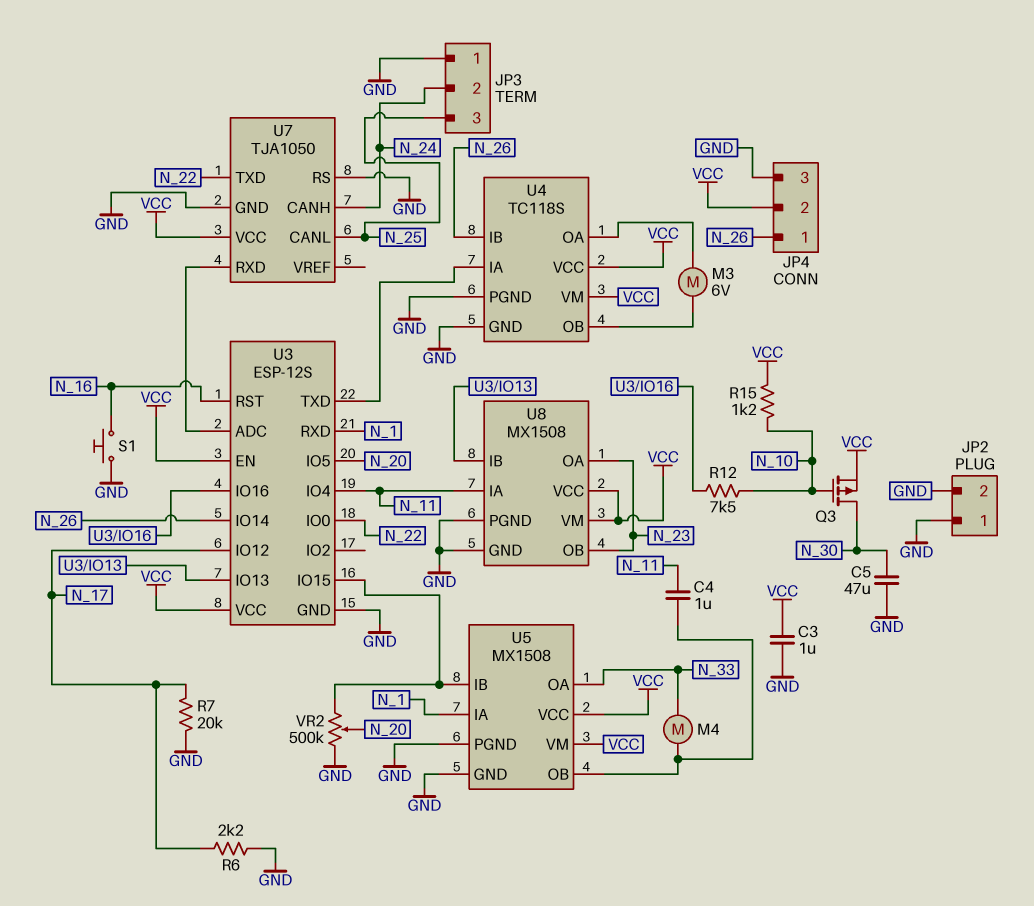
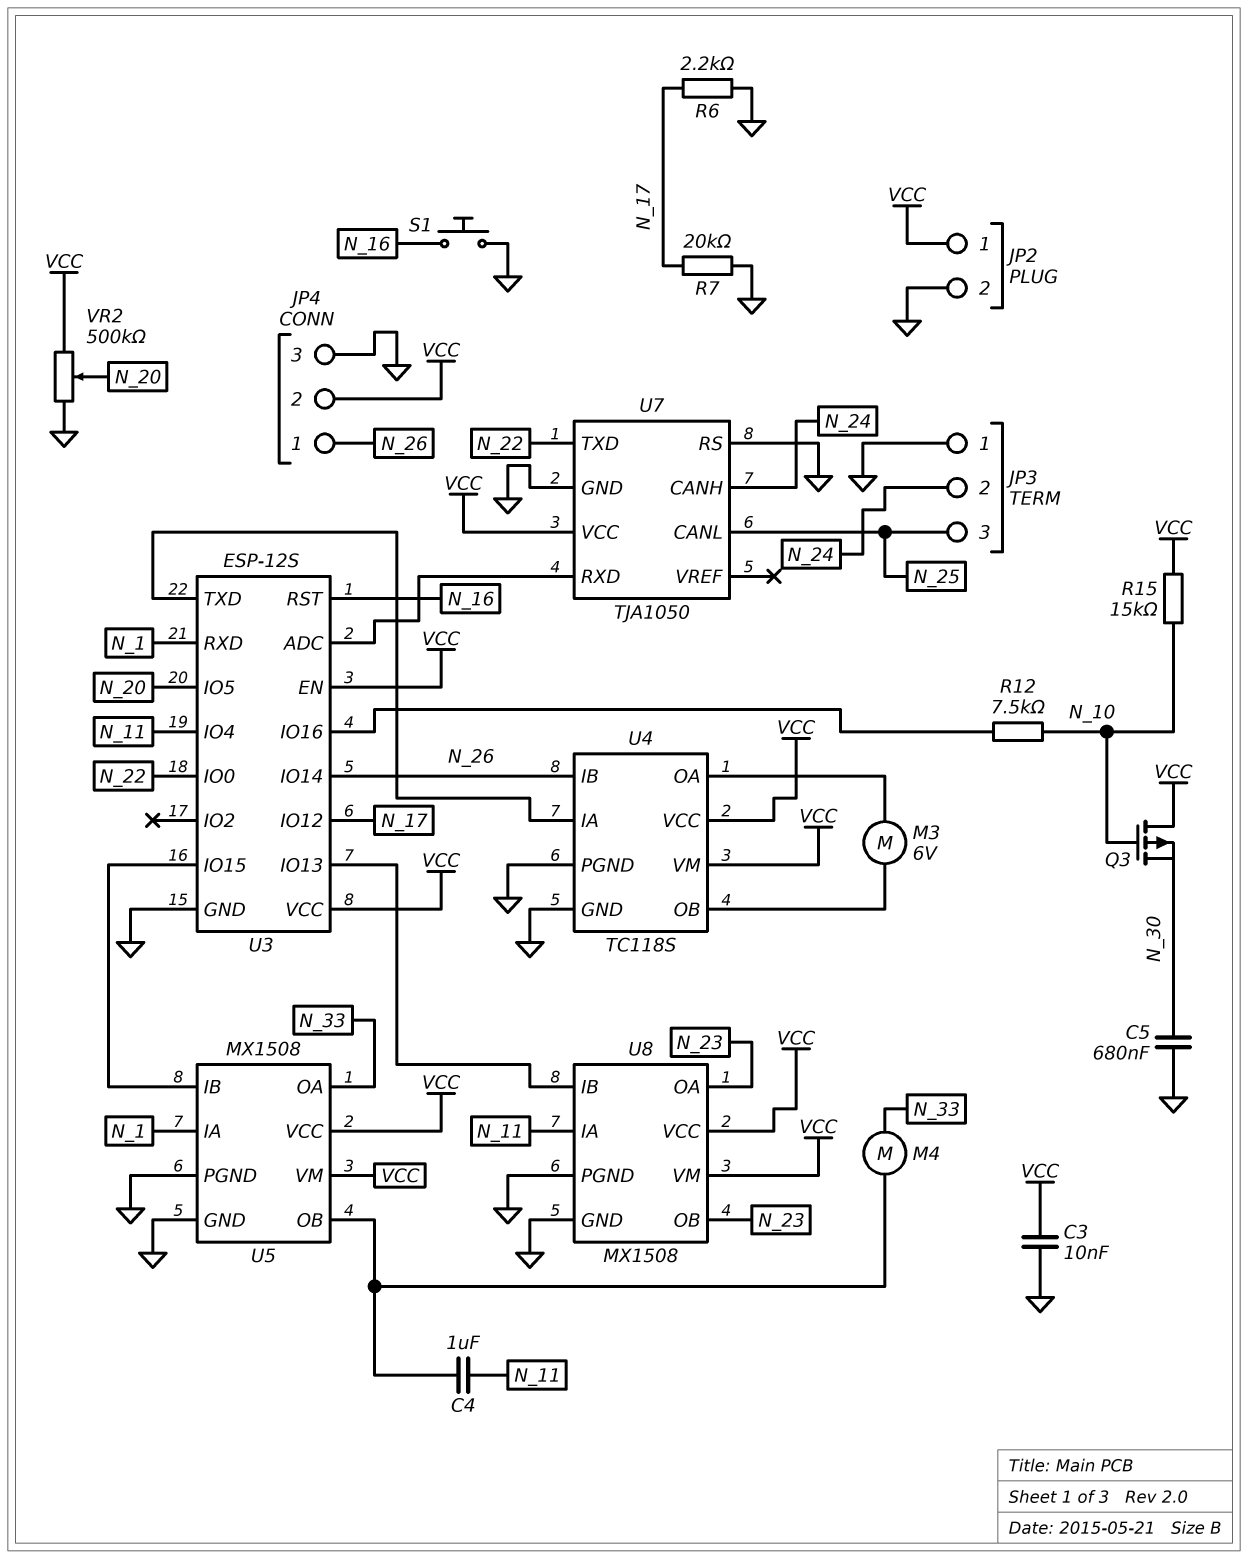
C3: 1uF (GND, VCC) -> 10nF (GND, VCC)
C5: 47uF (GND, N_30) -> 680nF (GND, N_30)
JP2 pin 1: GND -> VCC
Q3: PMOS (G N_10, D N_30, S VCC) -> PMOS (G N_10, D VCC, S N_30)
R15: 1.2k (N_10, VCC) -> 15k (N_10, VCC)
VR2: 500k (GND, U3/IO15, wiper N_20) -> 500k (GND, VCC, wiper N_20)

